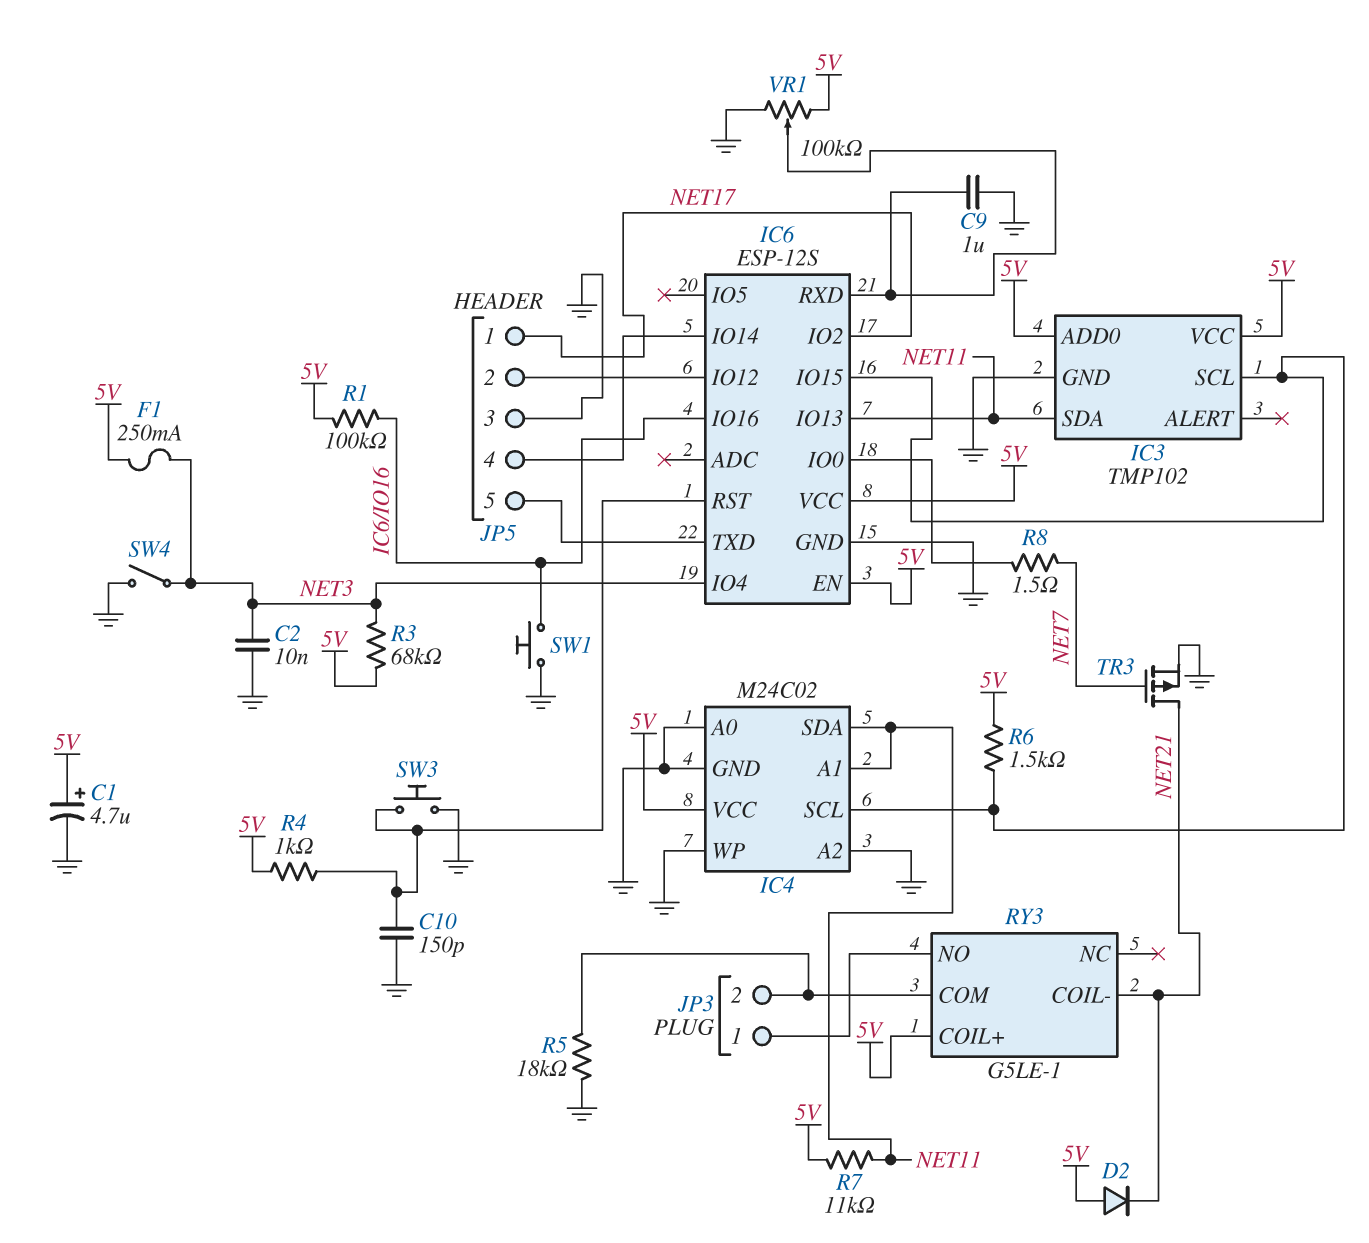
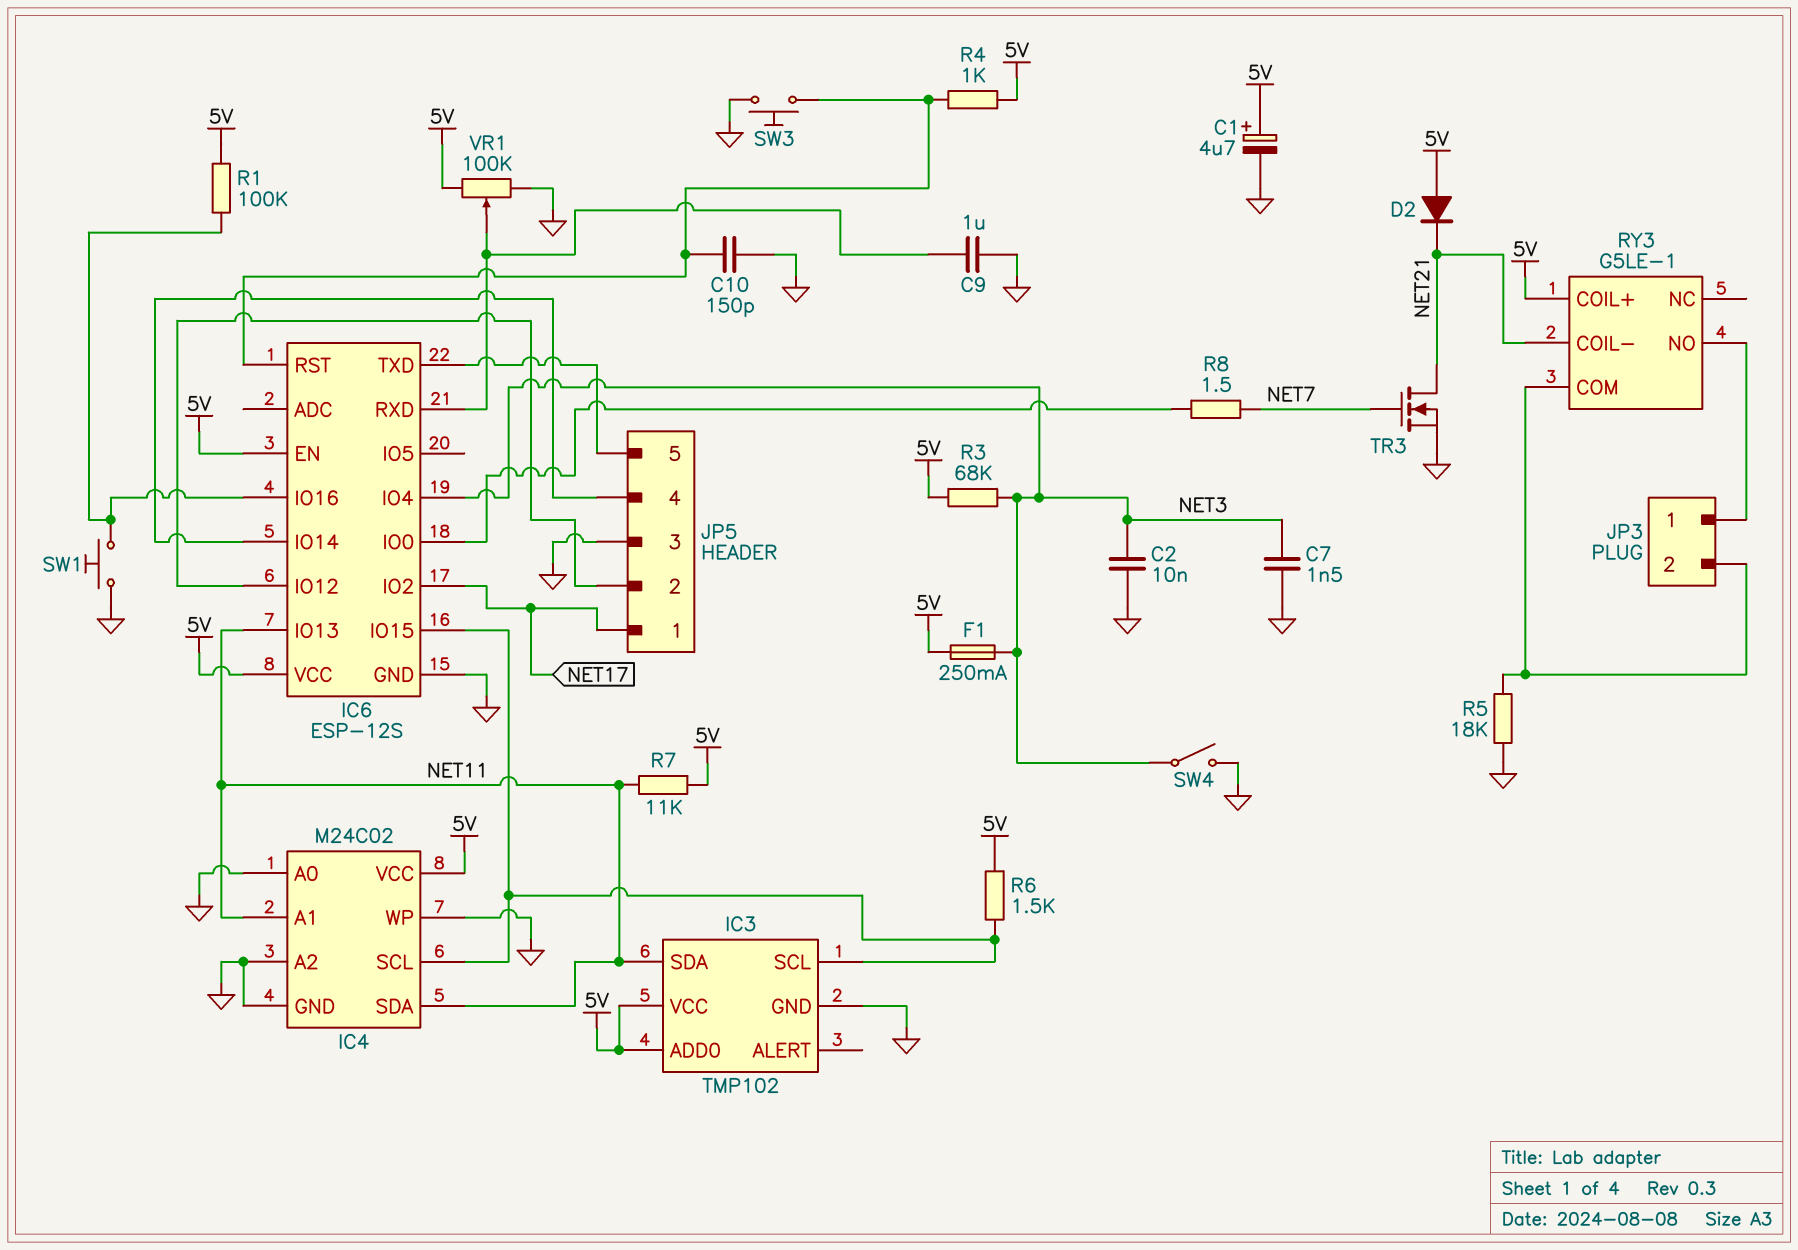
C7: none -> 1.5nF (GND, NET3)
TR3: PMOS (G NET7, D NET21, S GND) -> NMOS (G NET7, D NET21, S GND)

